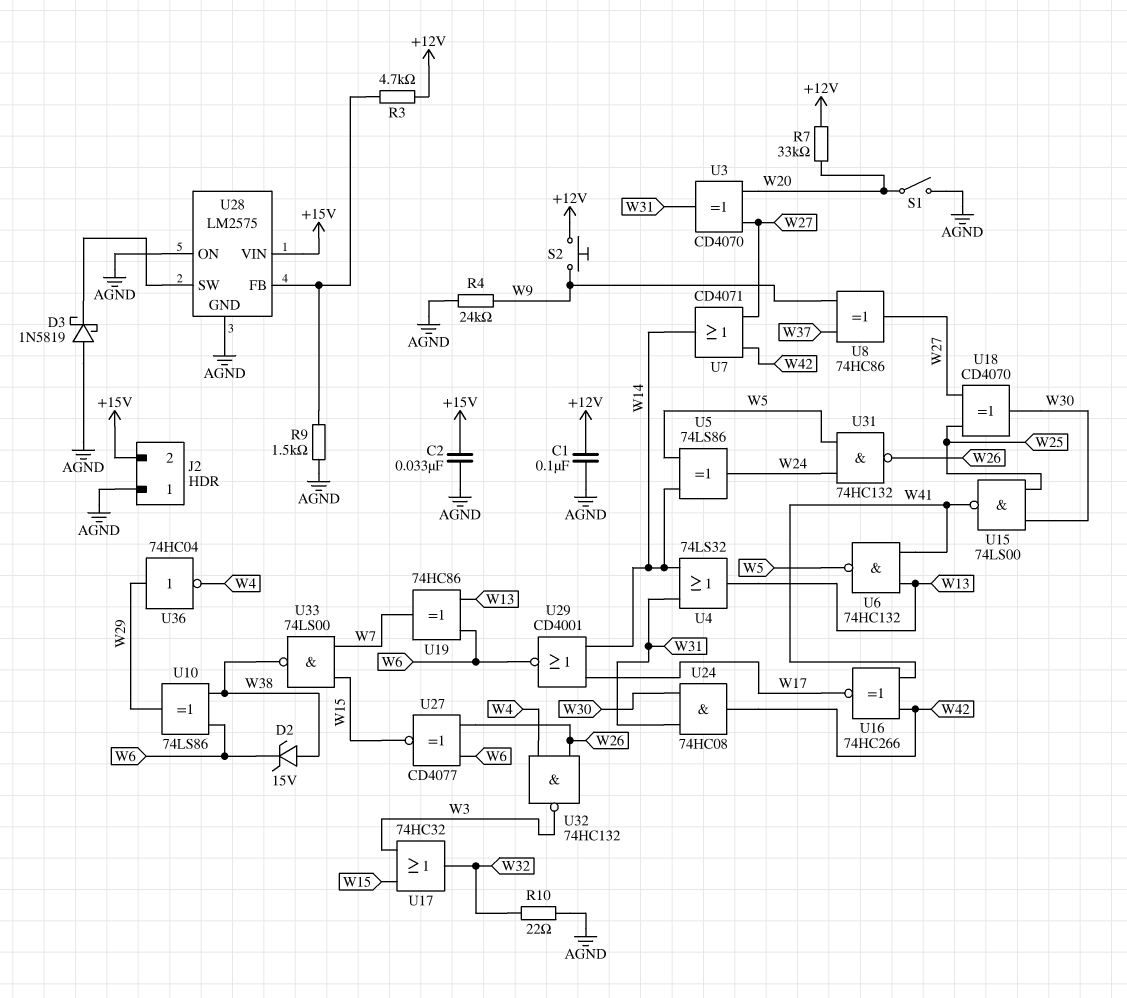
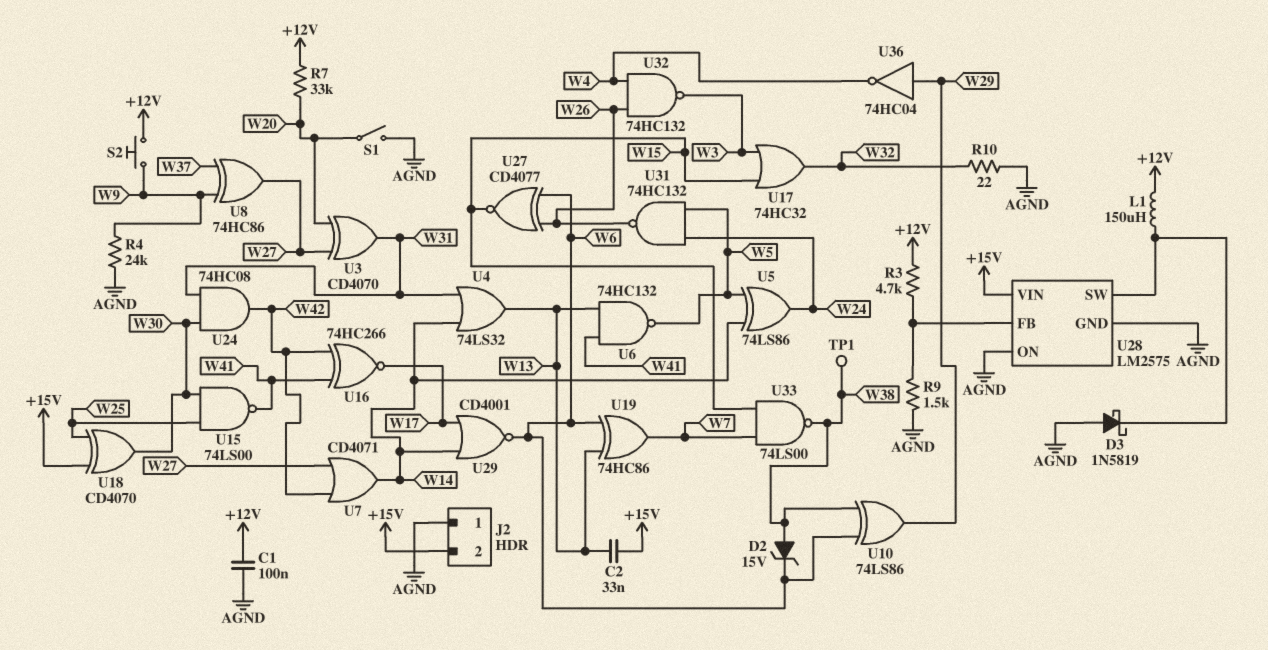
C2: 33nF (+15V, AGND) -> 33nF (+15V, W13)
L1: none -> 150uH (+12V, U28/SW)
TP1: none -> test point (W38)
U18: XOR CD4070 (in W25, in W27, out W30) -> XOR CD4070 (in +15V, in W25, out W30)

